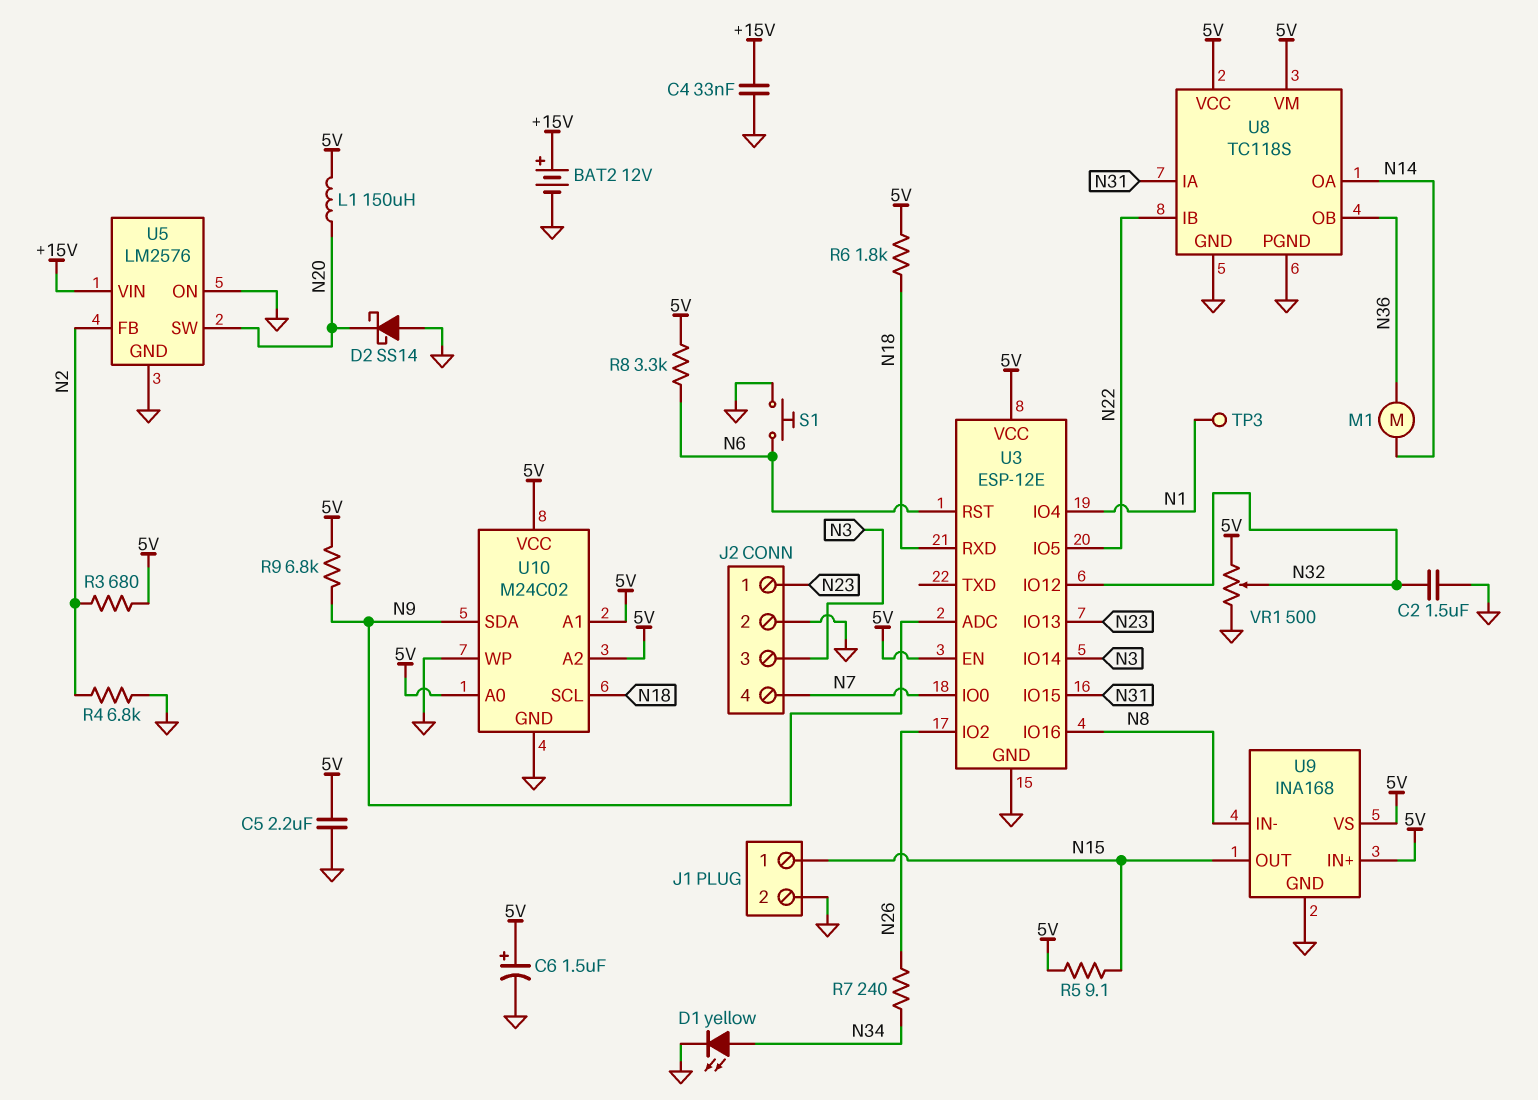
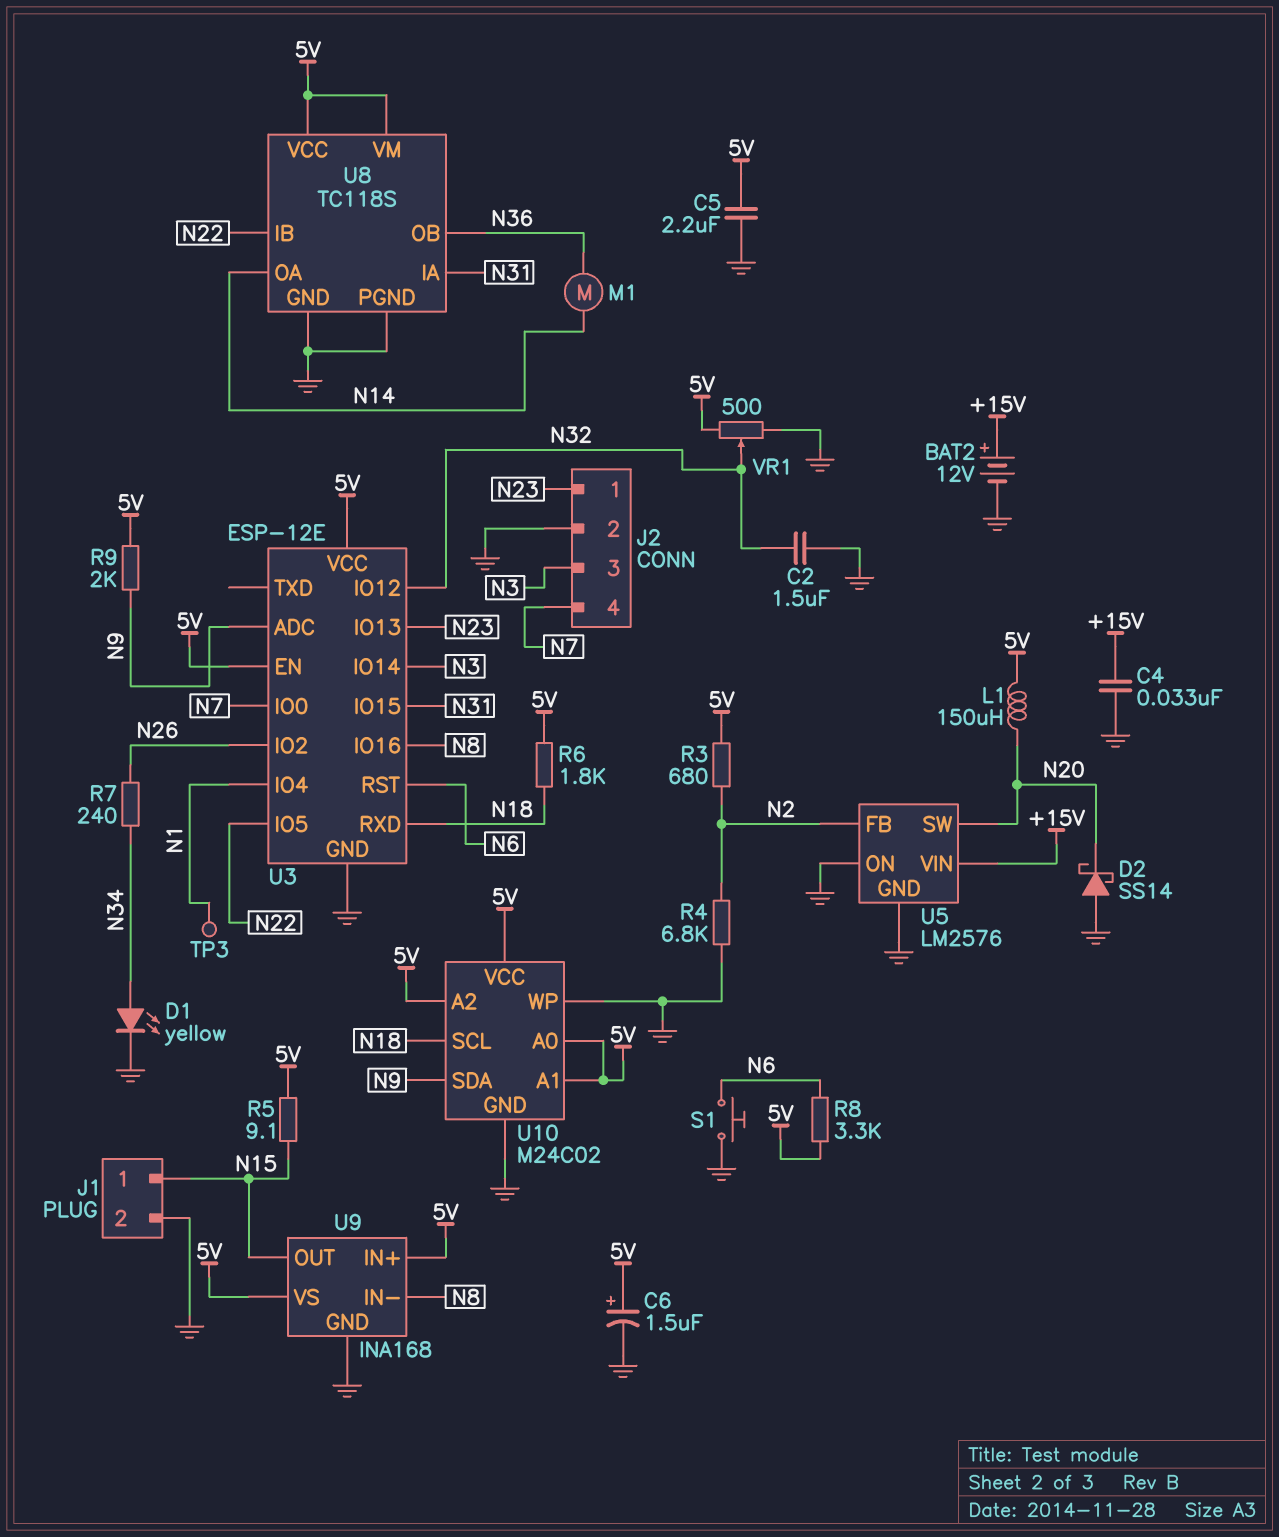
R9: 6.8k (5V, N9) -> 2k (5V, N9)

